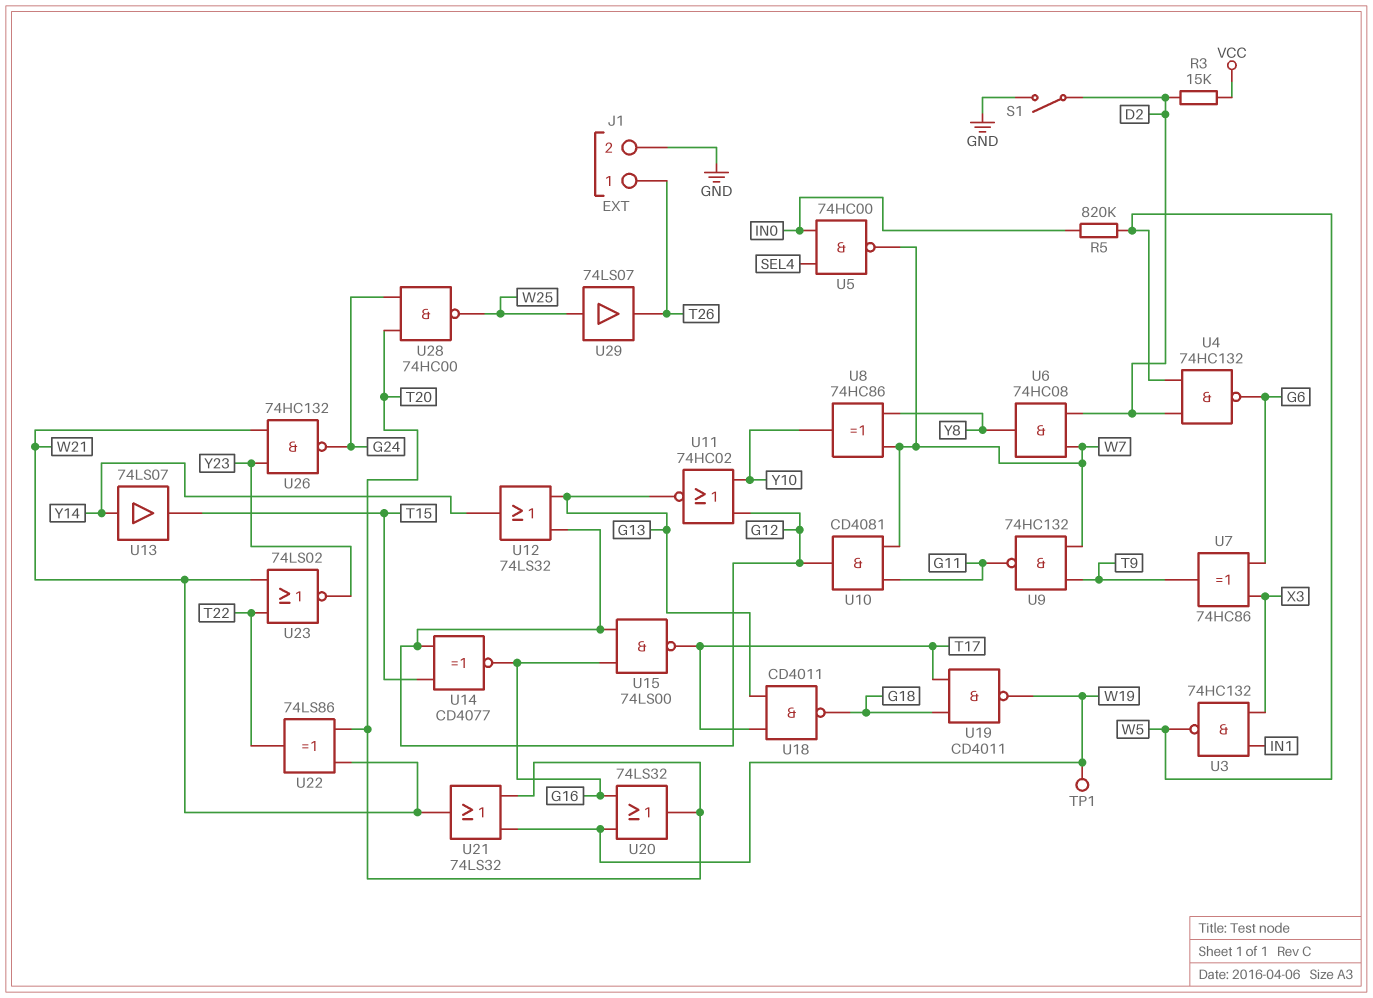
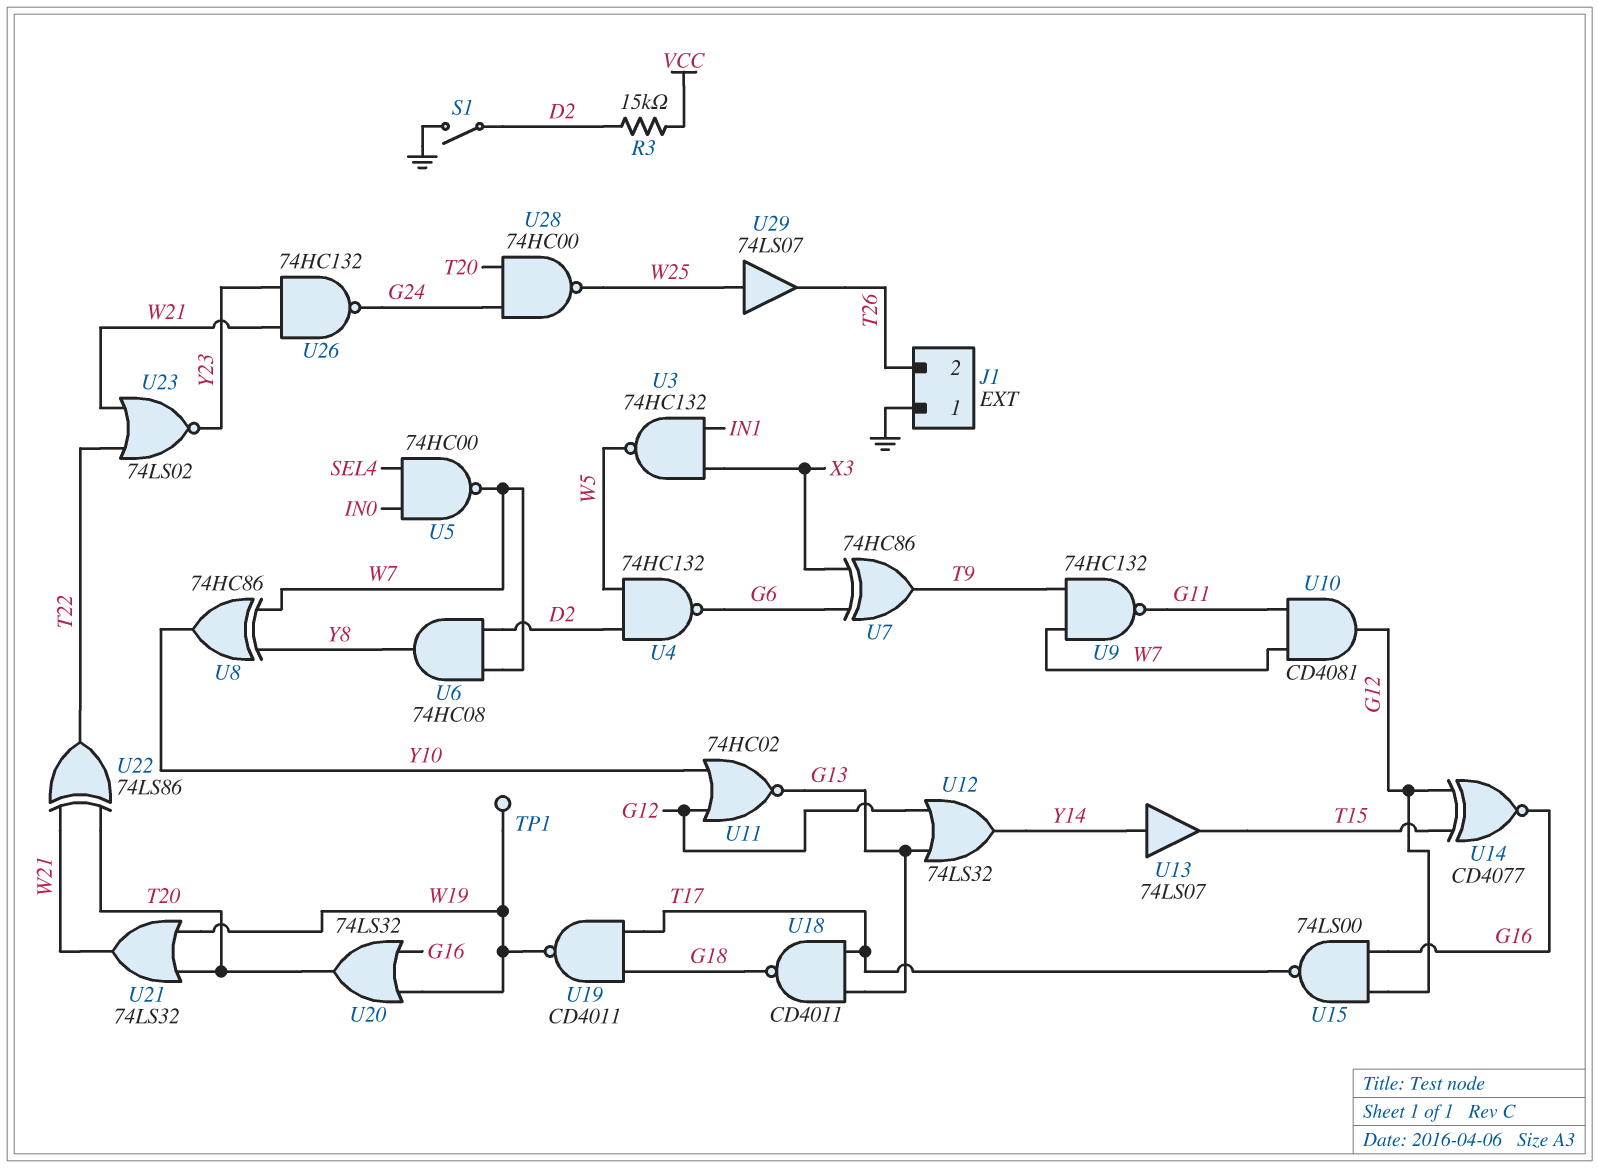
J1 pin 1: T26 -> GND
J1 pin 2: GND -> T26
R5: 820k (IN0, W5) -> none

